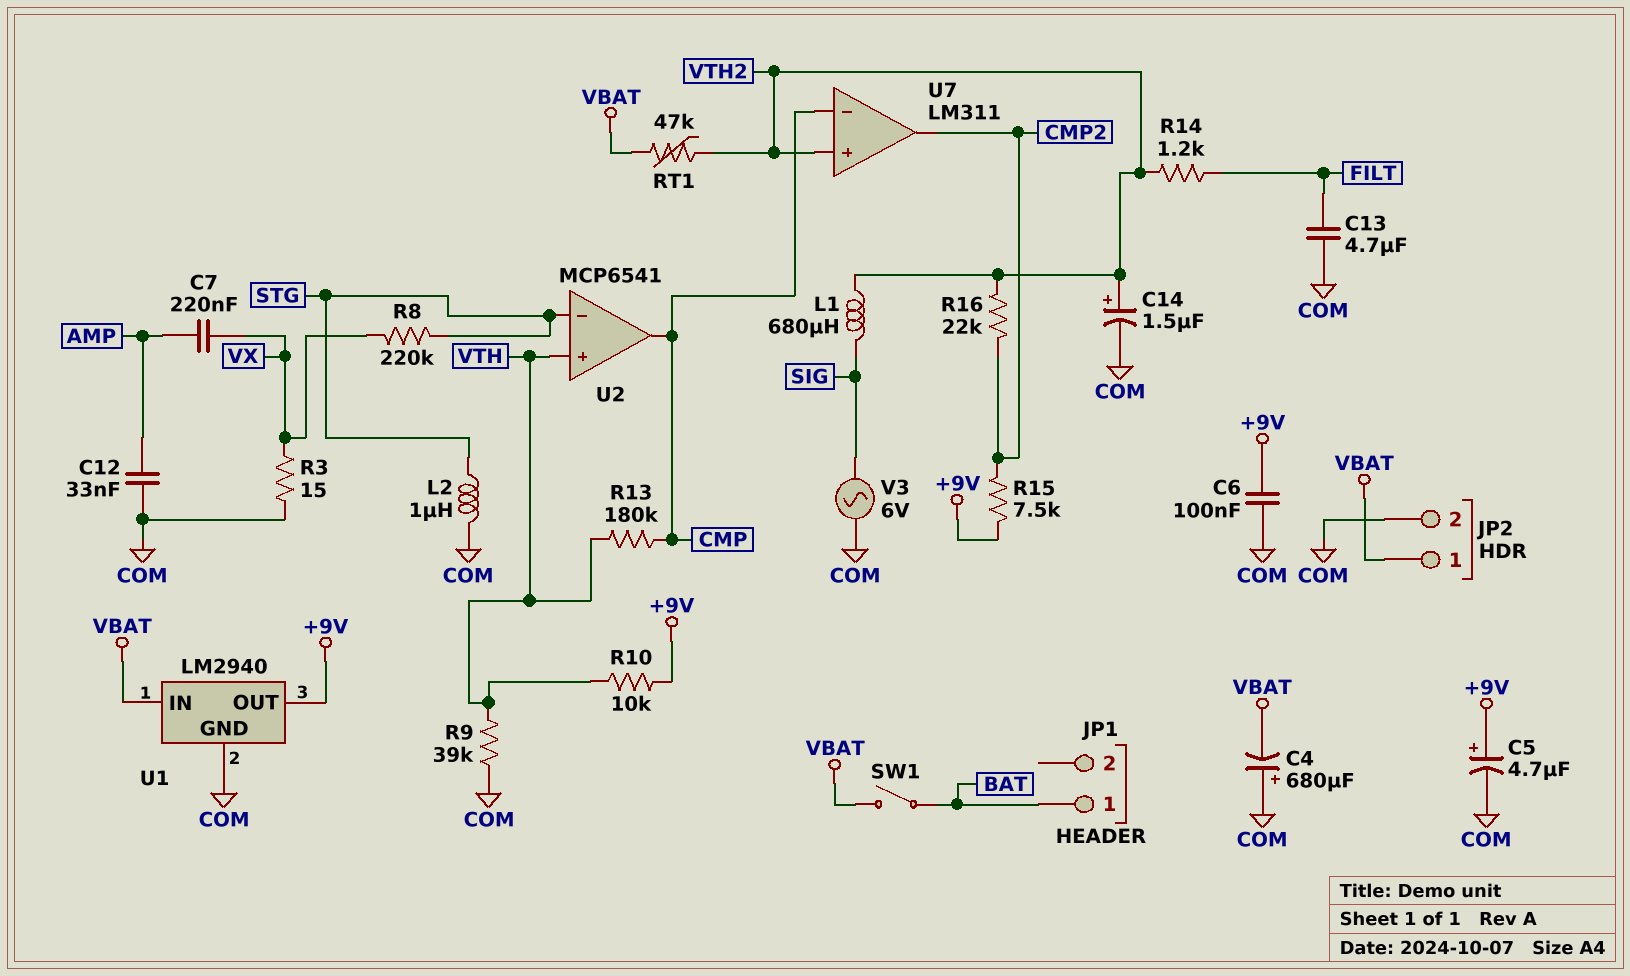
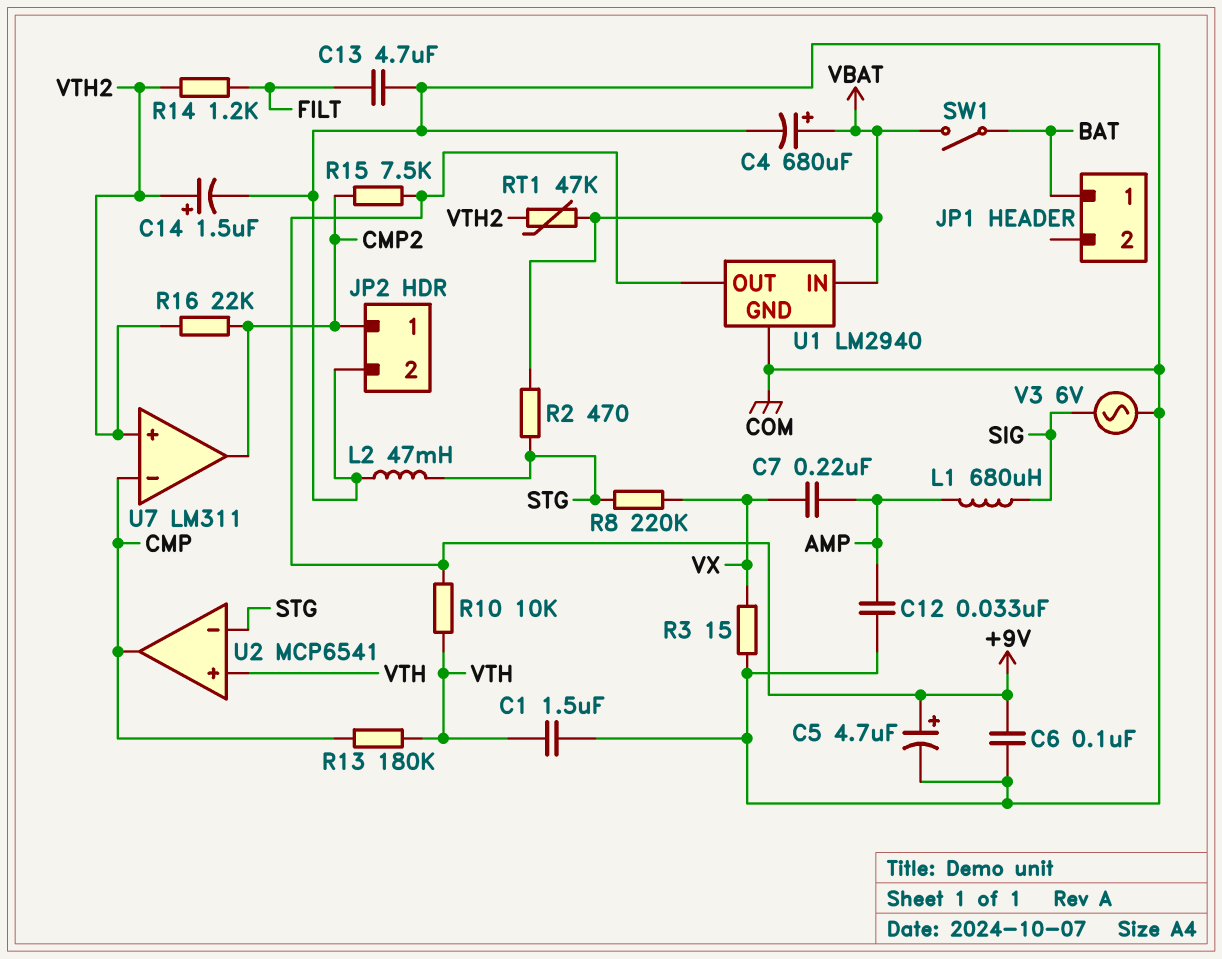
C1: none -> 1.5uF (COM, VTH)
C4: 680uF (plus COM, minus VBAT) -> 680uF (plus VBAT, minus COM)
JP2 pin 1: VBAT -> CMP2
L1: 680uH (SIG, VTH2) -> 680uH (AMP, SIG)
L2: 1uH (COM, STG) -> 47mH (COM, STG)
R2: none -> 470 (STG, VBAT)
R9: 39k (COM, VTH) -> none

